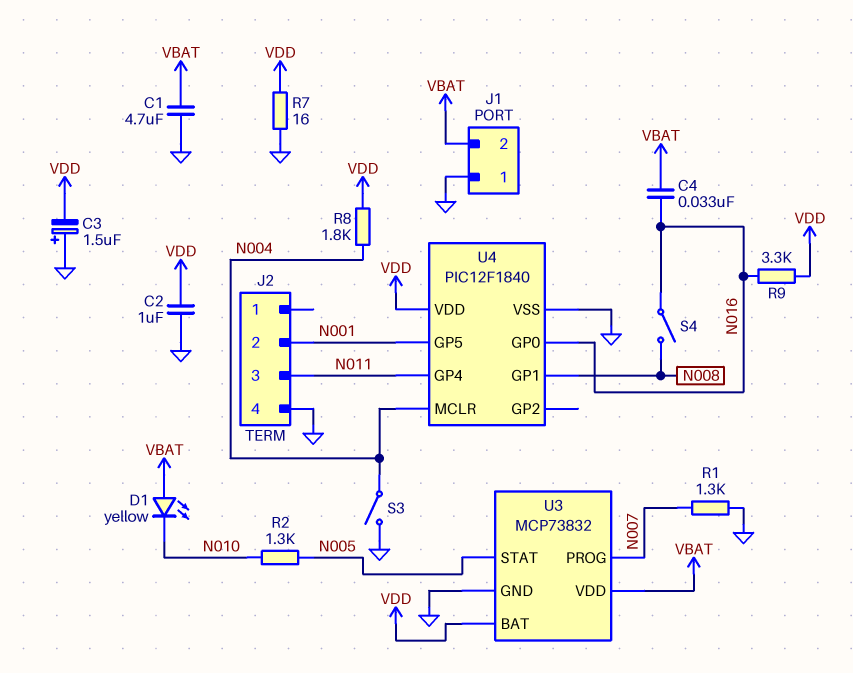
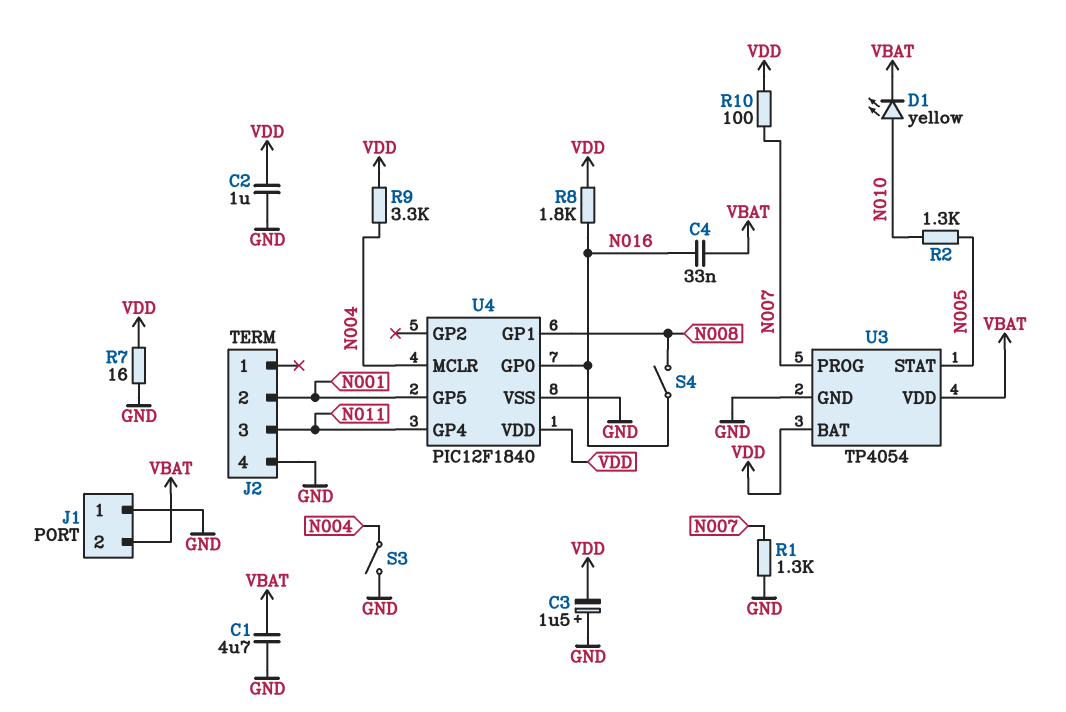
D1: LED yellow (A VBAT, K N010) -> LED yellow (A N010, K VBAT)
R8: 1.8k (N004, VDD) -> 1.8k (N016, VDD)
R9: 3.3k (N016, VDD) -> 3.3k (N004, VDD)
R10: none -> 100 (N007, VDD)
U3: MCP73832 -> TP4054

